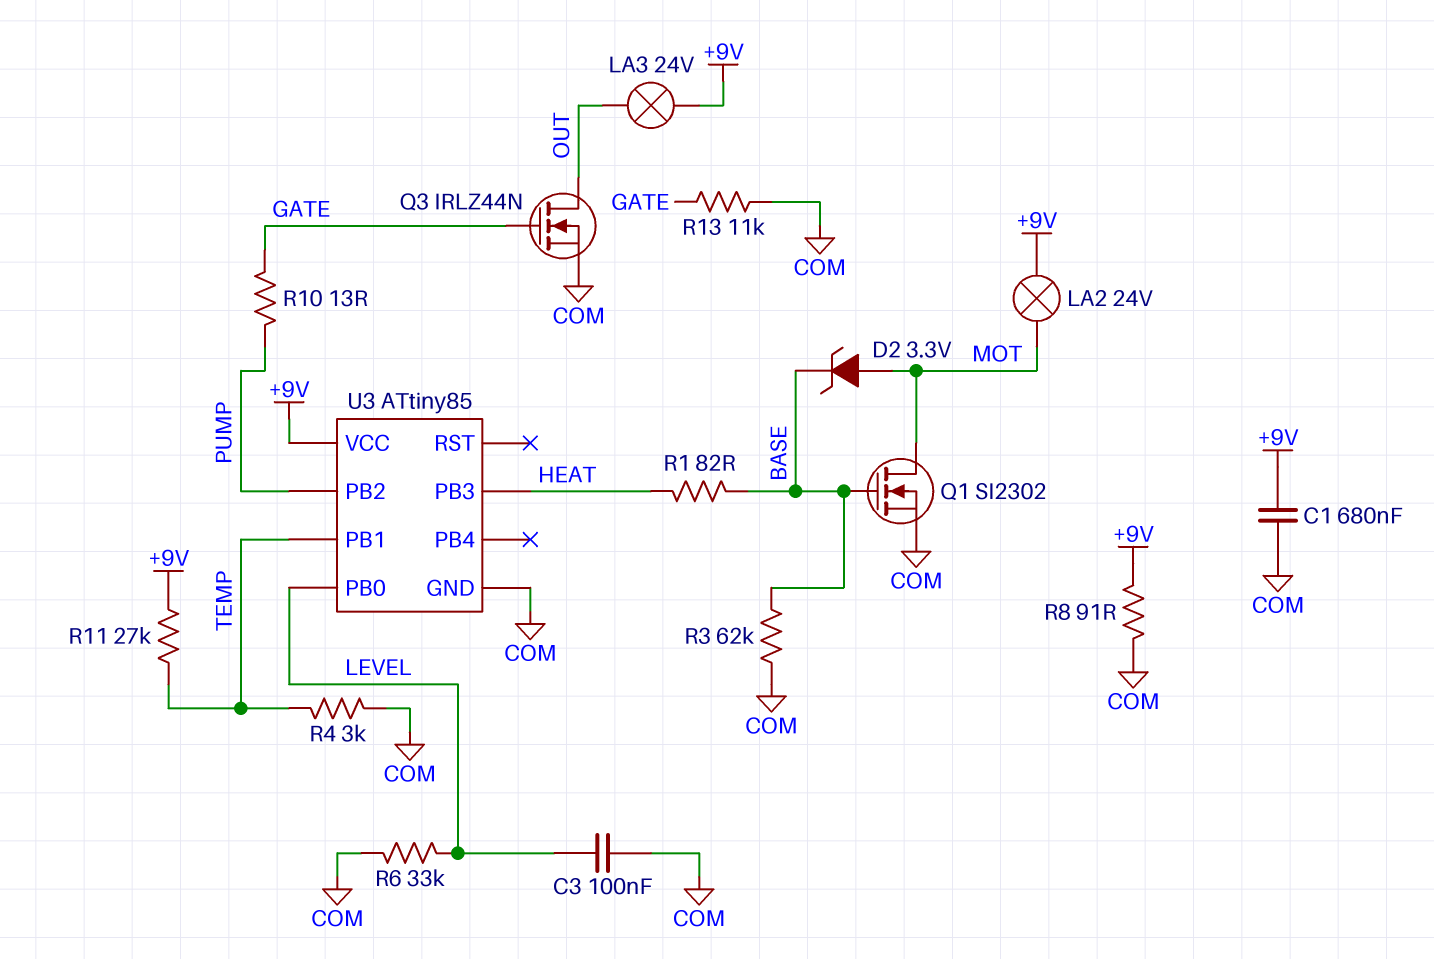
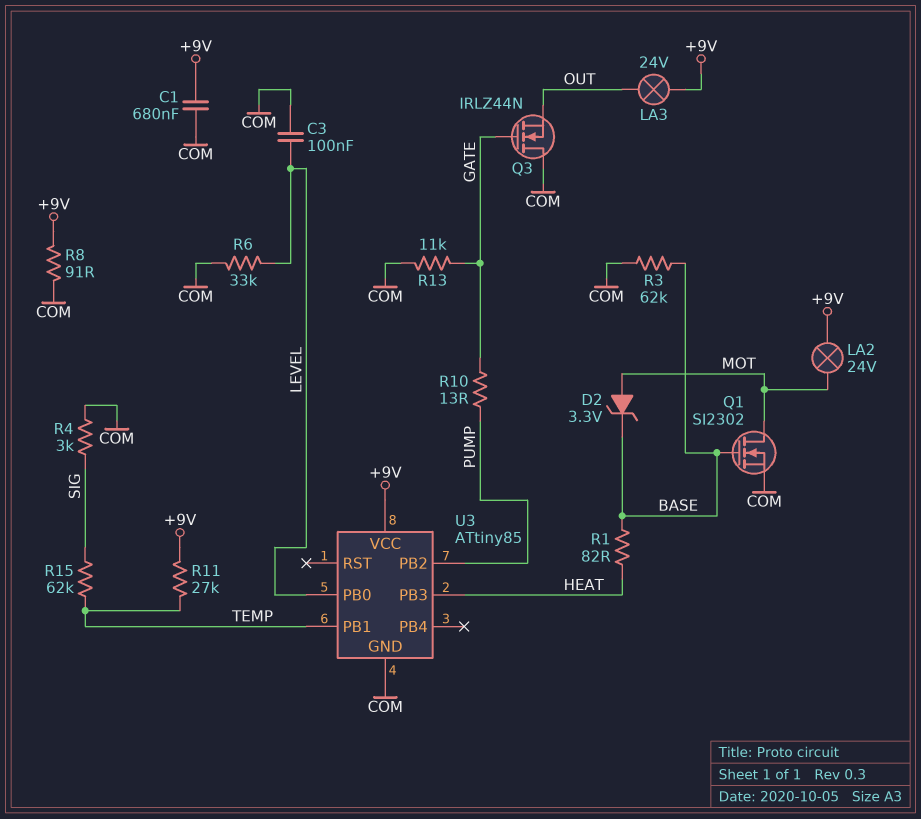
Q3: NMOS IRLZ44N (G GATE, D OUT, S COM) -> NMOS IRLZ44N (G GATE, D COM, S OUT)
R4: 3k (COM, TEMP) -> 3k (COM, SIG)
R15: none -> 62k (SIG, TEMP)

